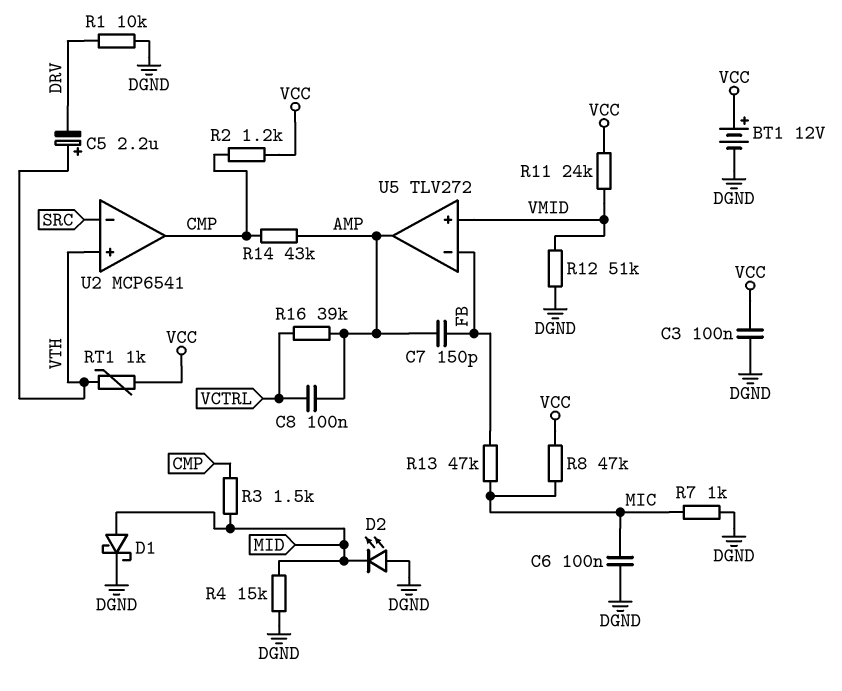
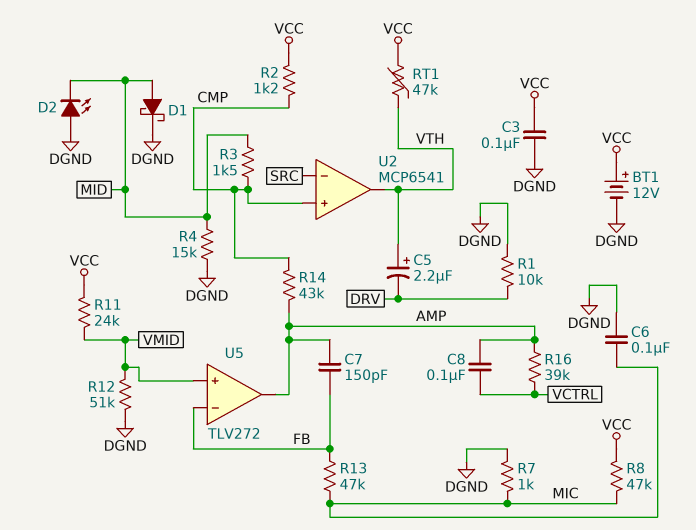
RT1: 1k (VCC, VTH) -> 47k (VCC, VTH)
U2 pin in+: VTH -> CMP
U2 pin out: CMP -> VTH

